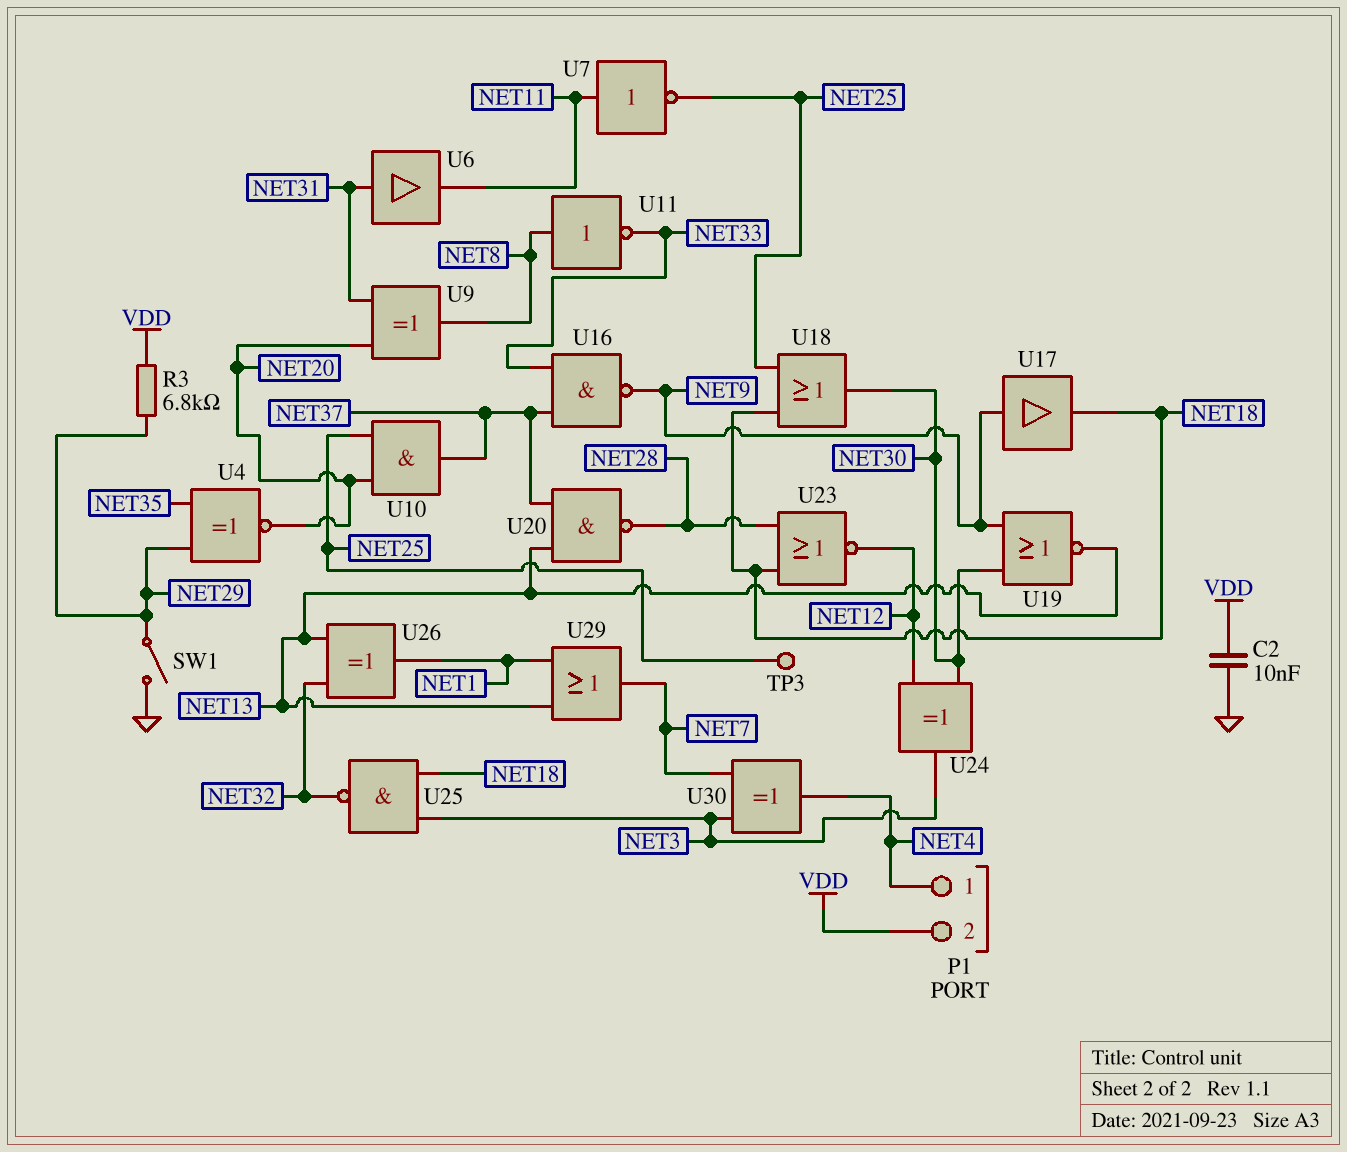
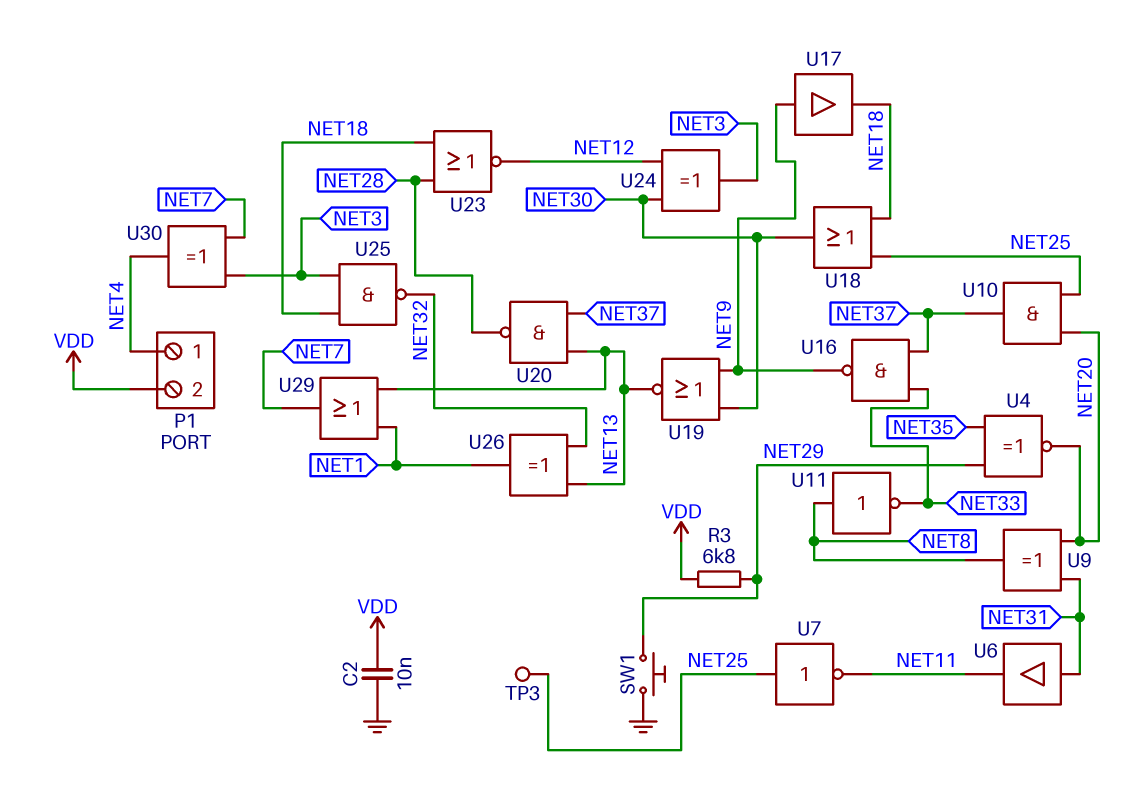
SW1: switch (GND, NET29) -> button (GND, NET29)
U7: NOT (in NET11, out NET25) -> NOT (in NET25, out NET11)

